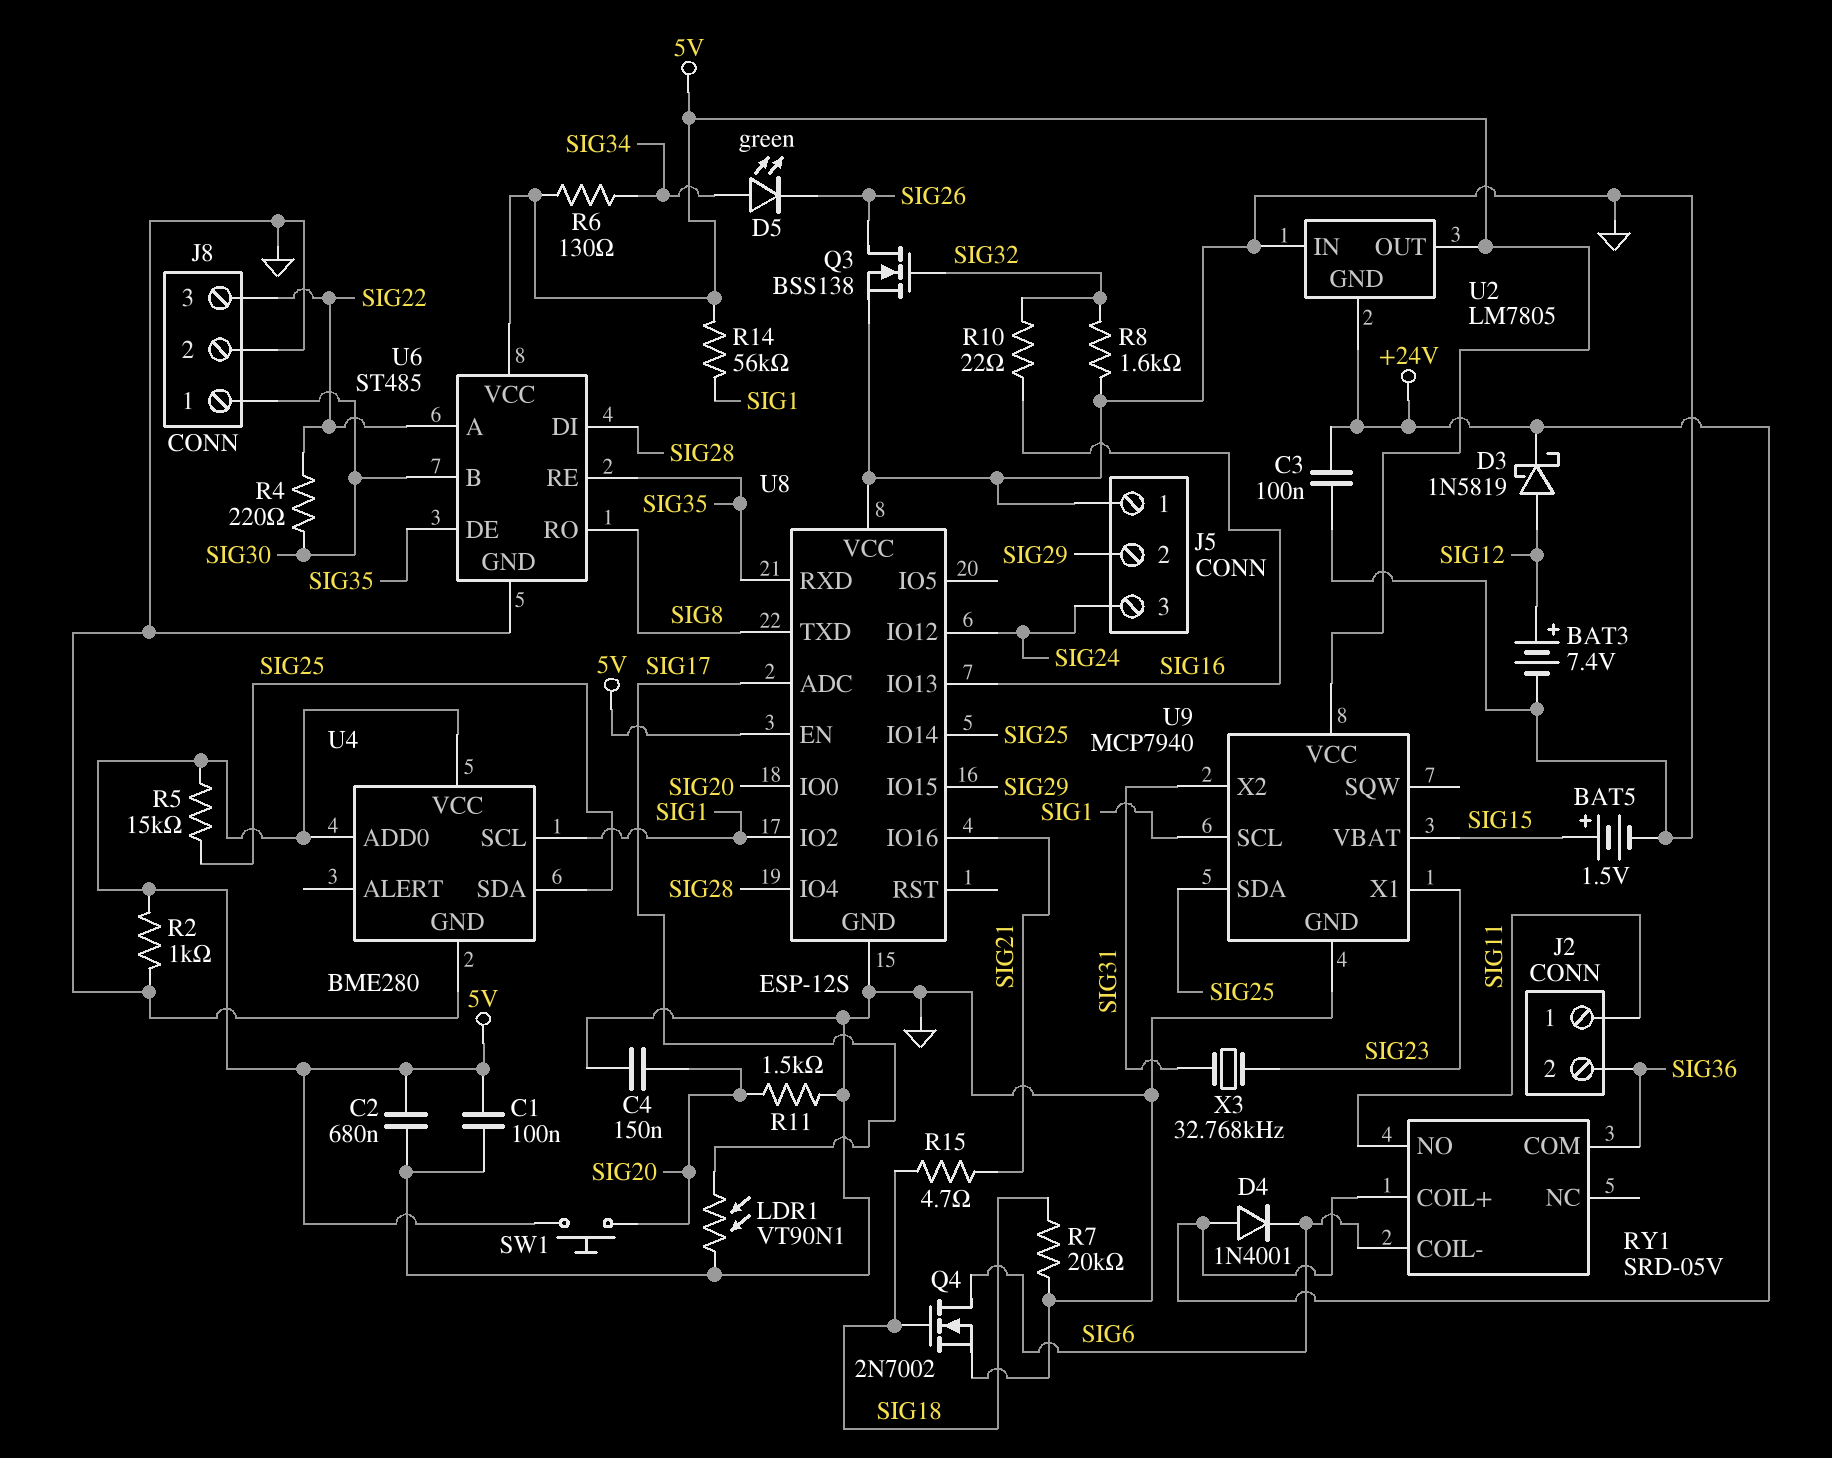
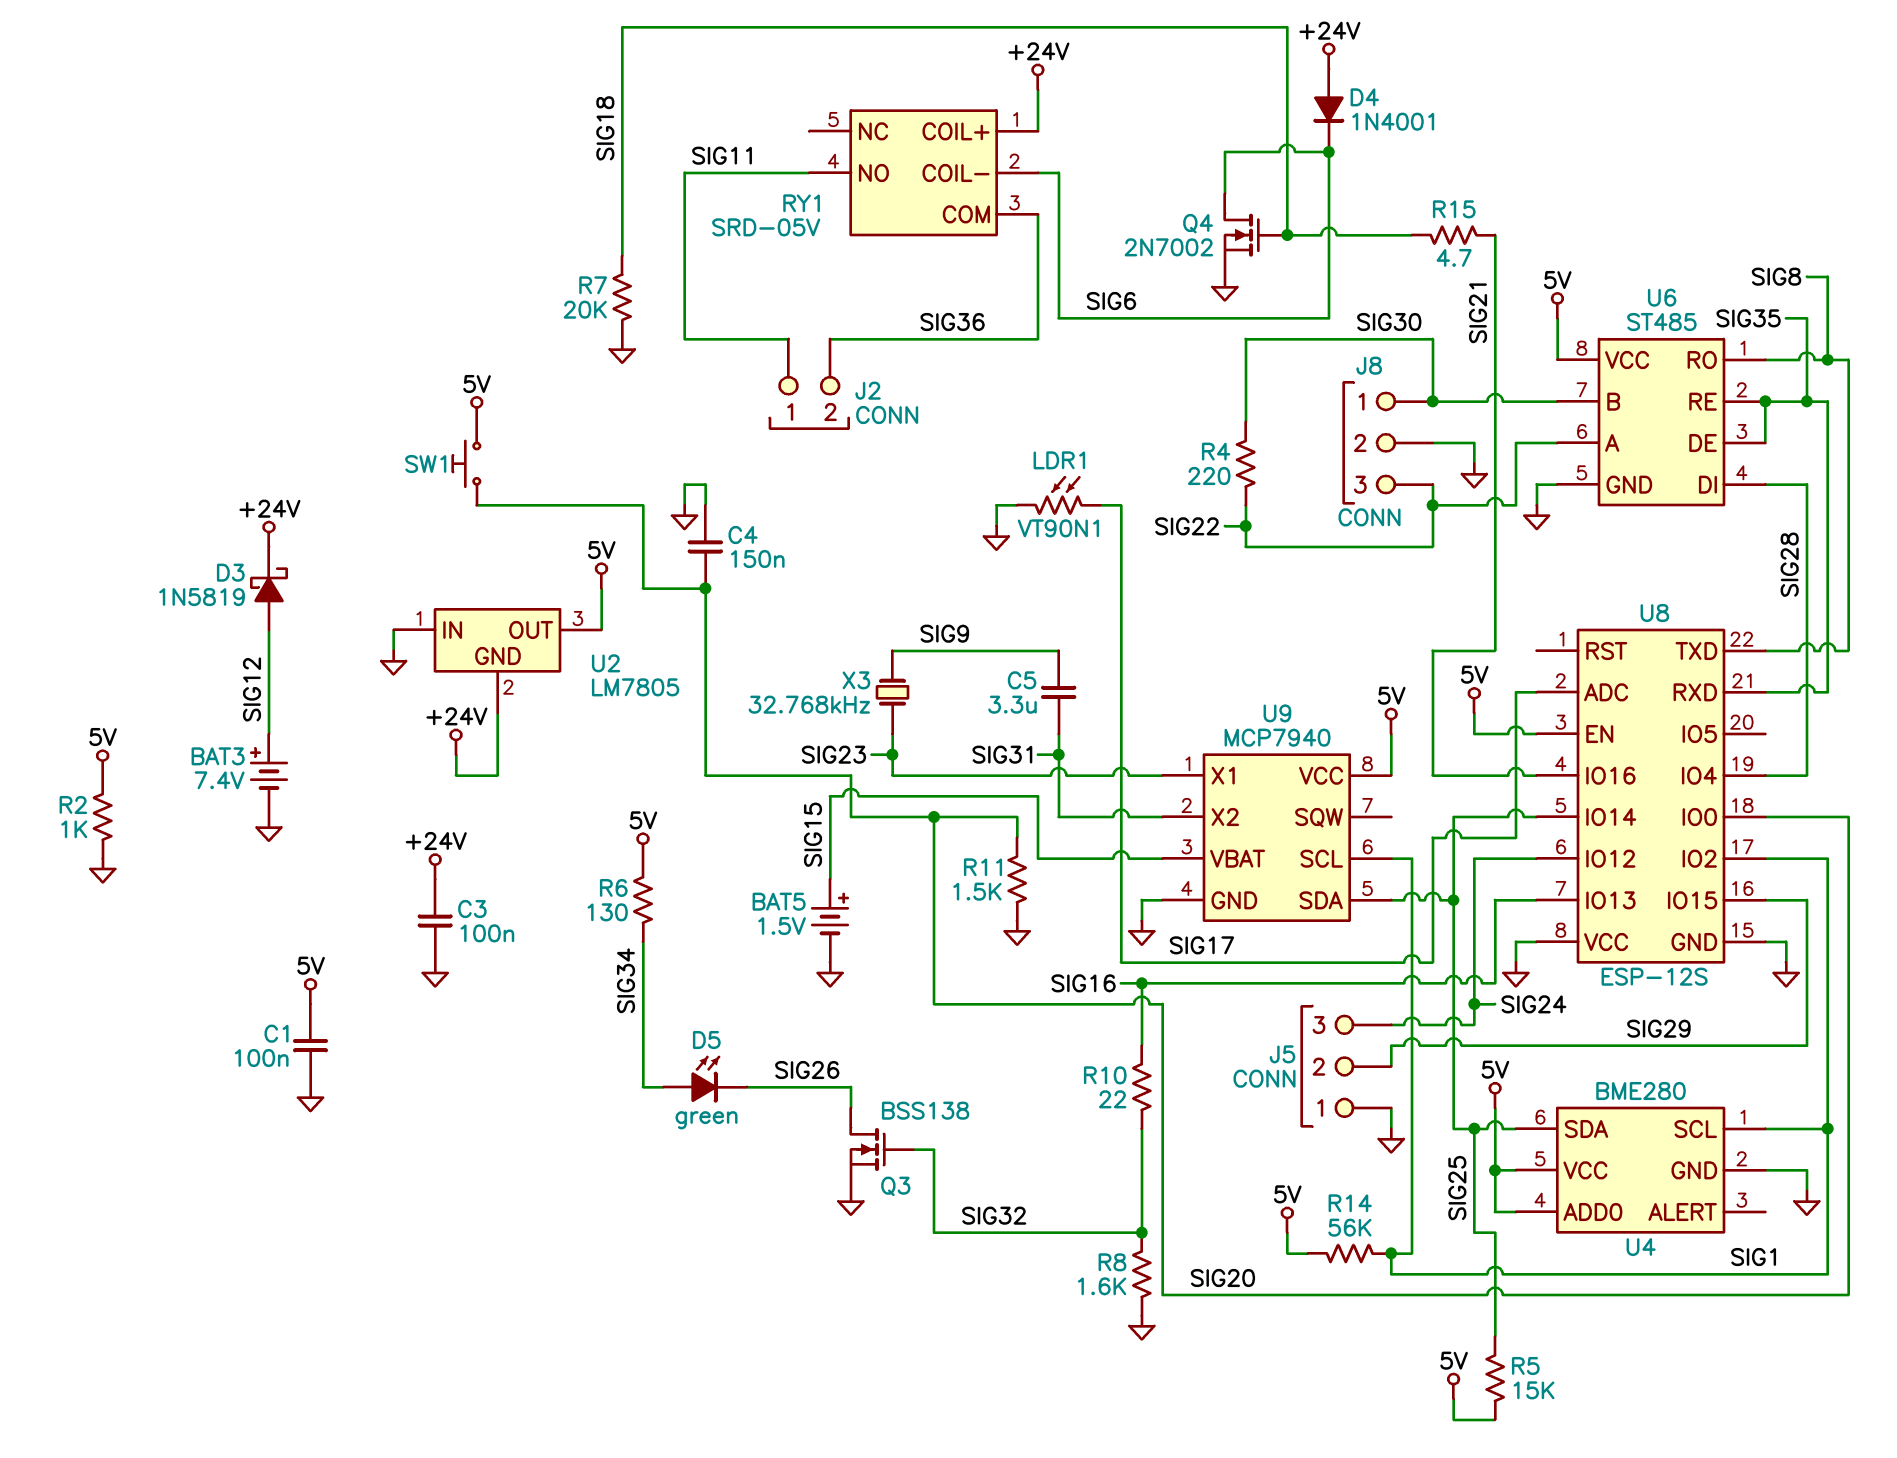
C2: 680nF (5V, GND) -> none
C5: none -> 3.3uF (SIG9, SIG31)
X3: 32.768kHz (SIG23, SIG31) -> 32.768kHz (SIG9, SIG23)

